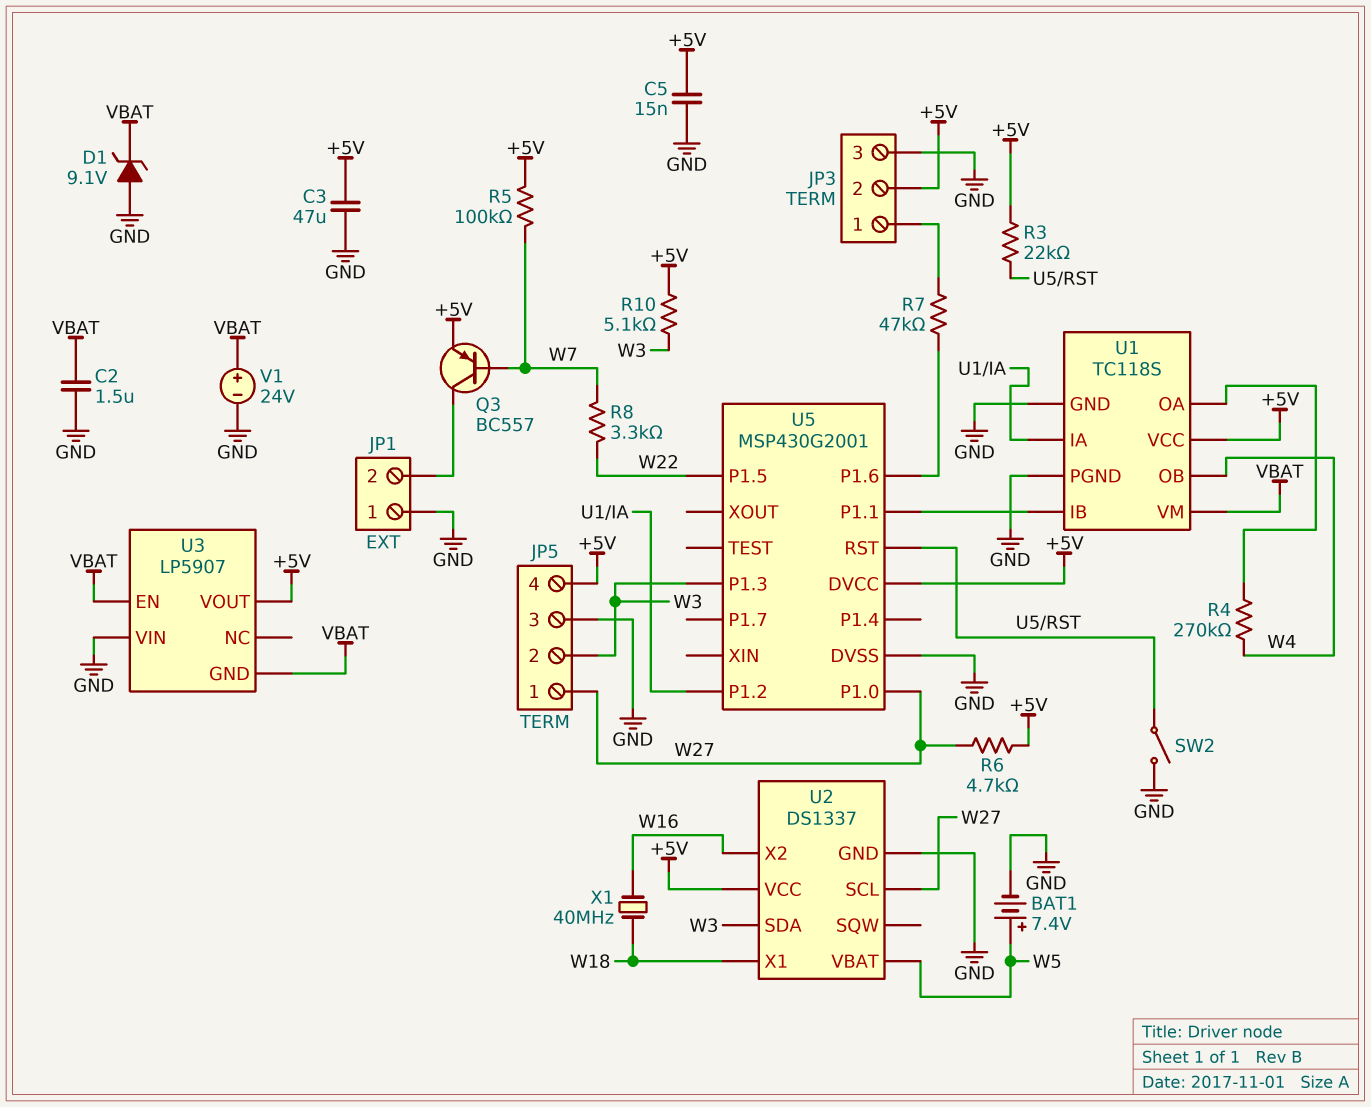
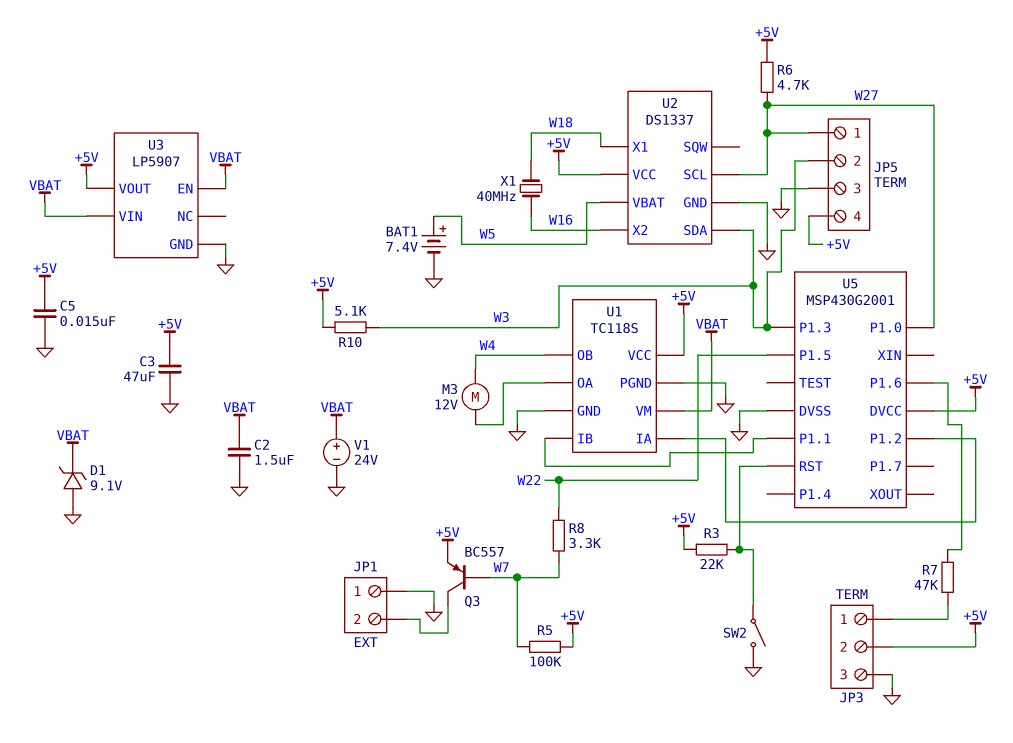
M3: none -> motor 12V (U1/OA, W4)
R4: 270k (U1/OA, W4) -> none
U3 pin GND: VBAT -> GND
U3 pin VIN: GND -> VBAT

